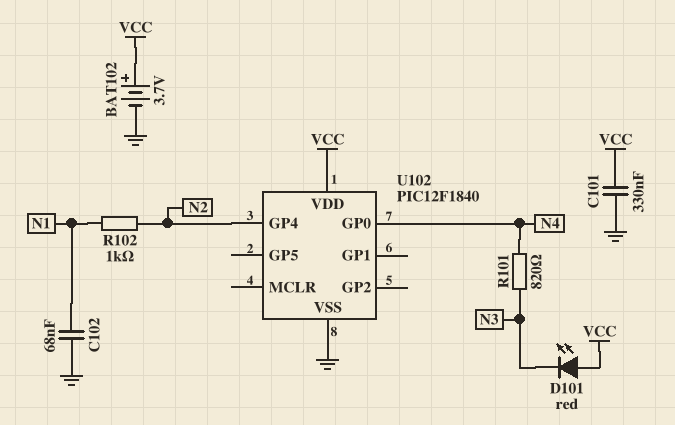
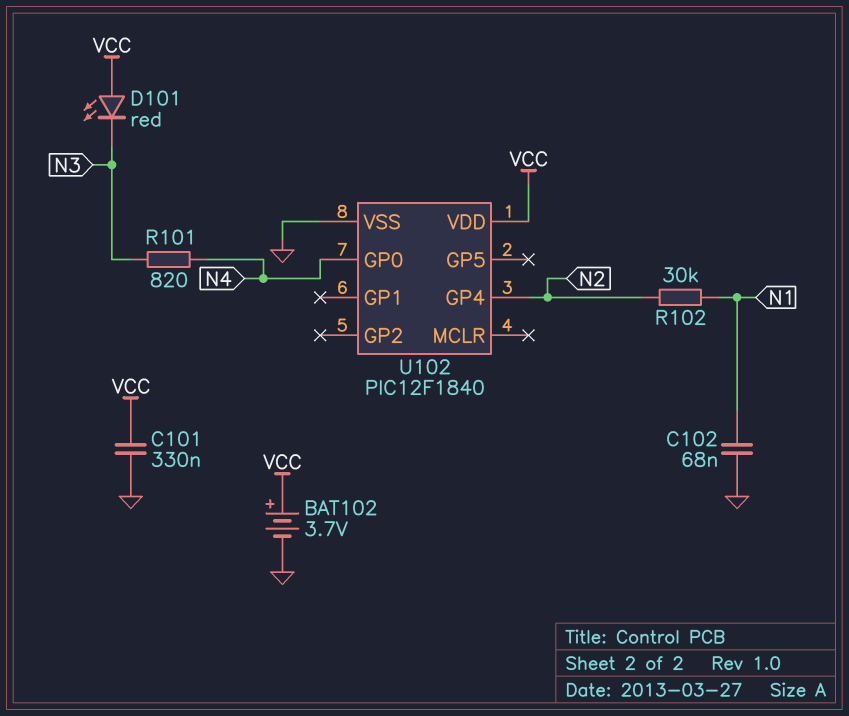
R102: 1k (N1, N2) -> 30k (N1, N2)

